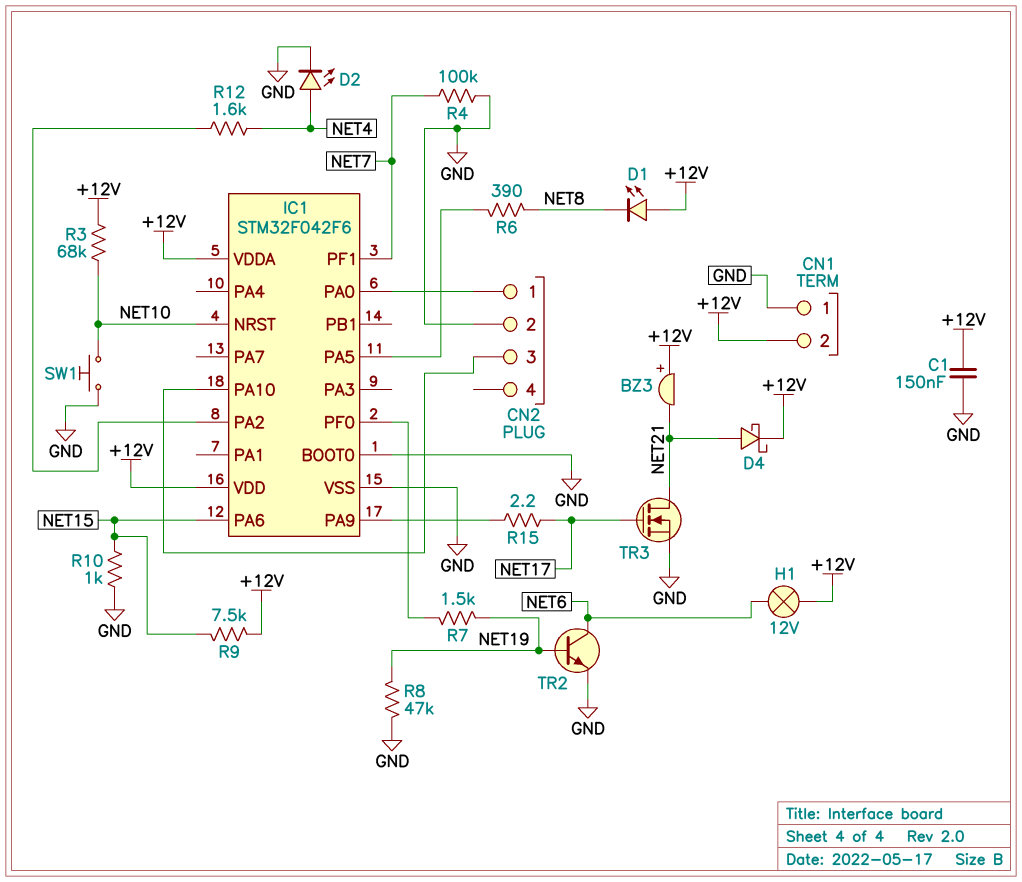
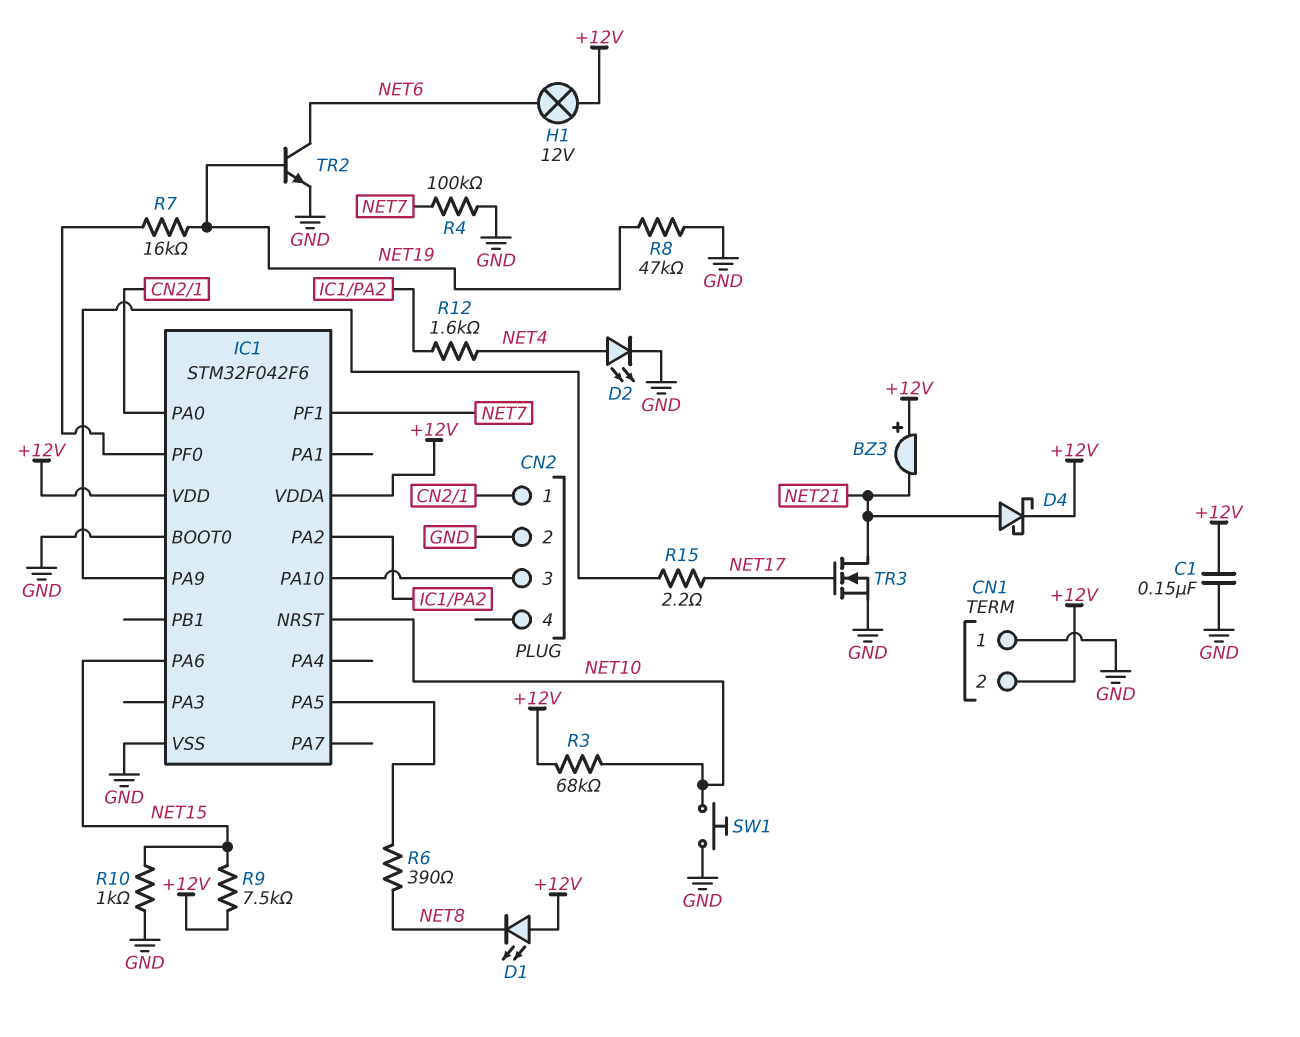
R7: 1.5k (IC1/PF0, NET19) -> 16k (IC1/PF0, NET19)

